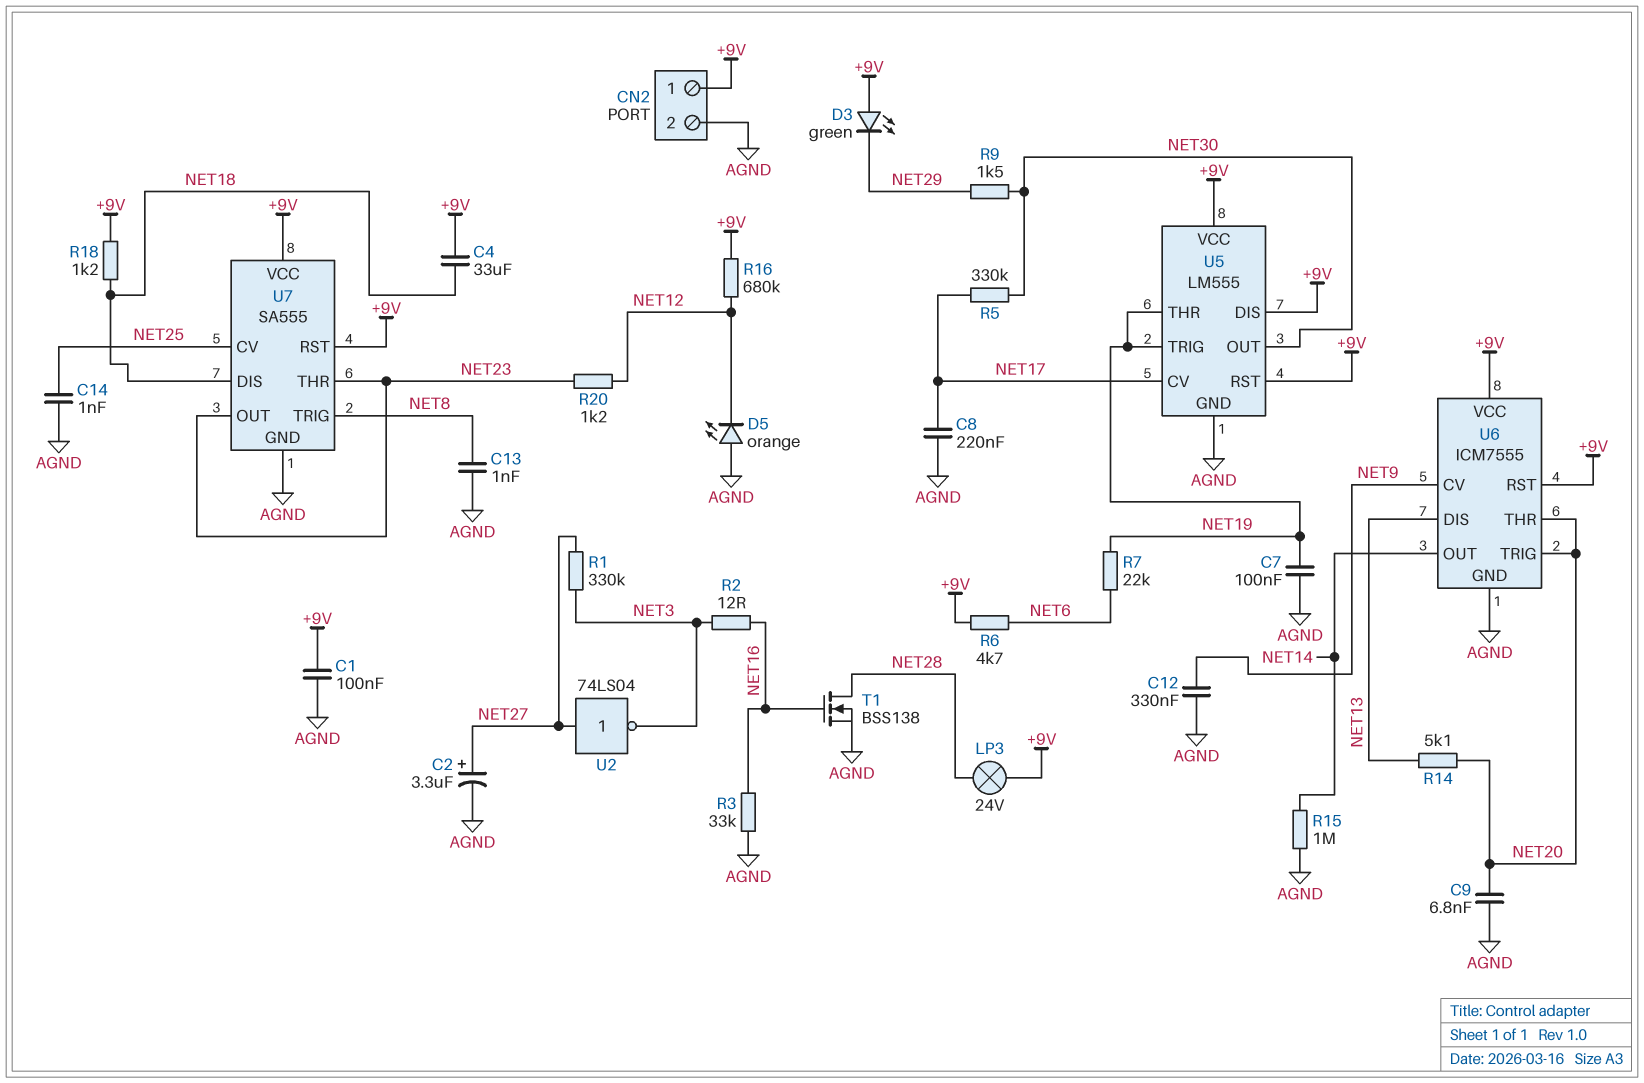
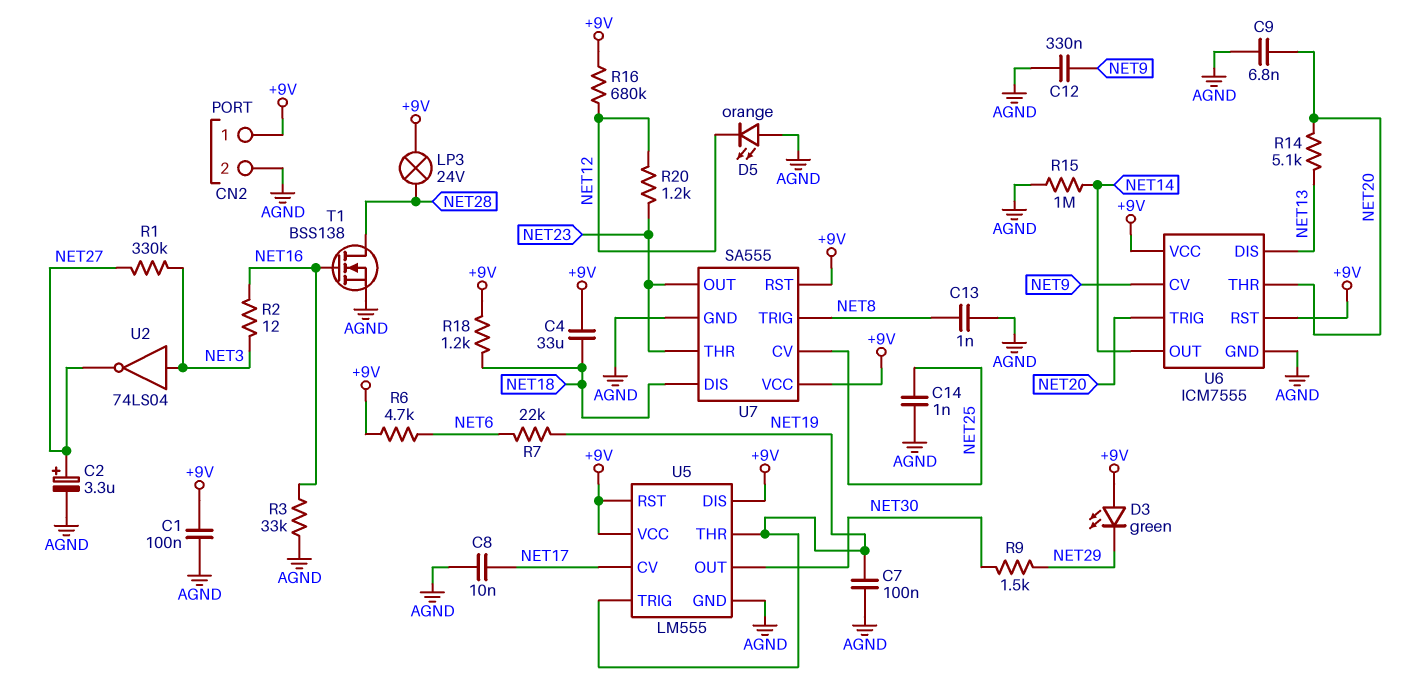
C8: 220nF (AGND, NET17) -> 10nF (AGND, NET17)
R5: 330k (NET17, NET30) -> none
U2: NOT 74LS04 (in NET27, out NET3) -> NOT 74LS04 (in NET3, out NET27)

